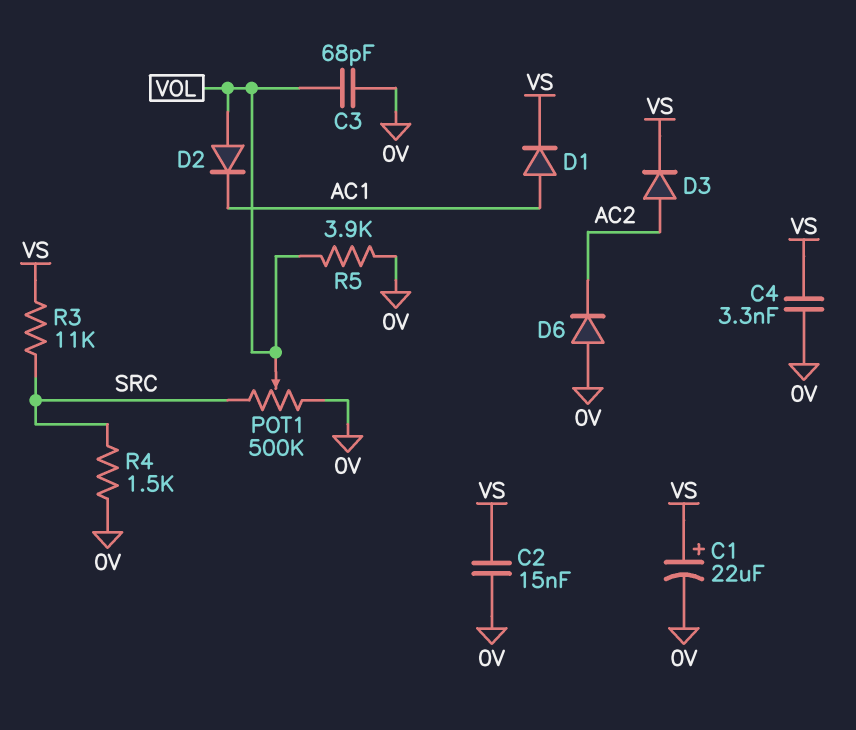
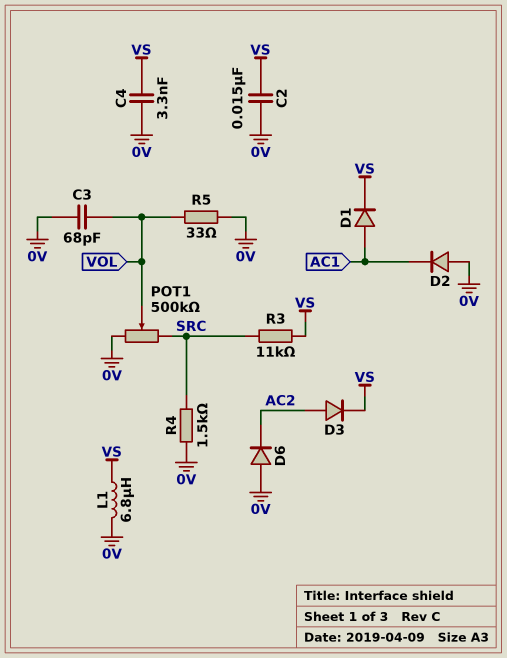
C1: 22uF (plus VS, minus 0V) -> none
D2: diode (A VOL, K AC1) -> diode (A 0V, K AC1)
L1: none -> 6.8uH (0V, VS)
R5: 3.9k (0V, VOL) -> 33 (0V, VOL)

